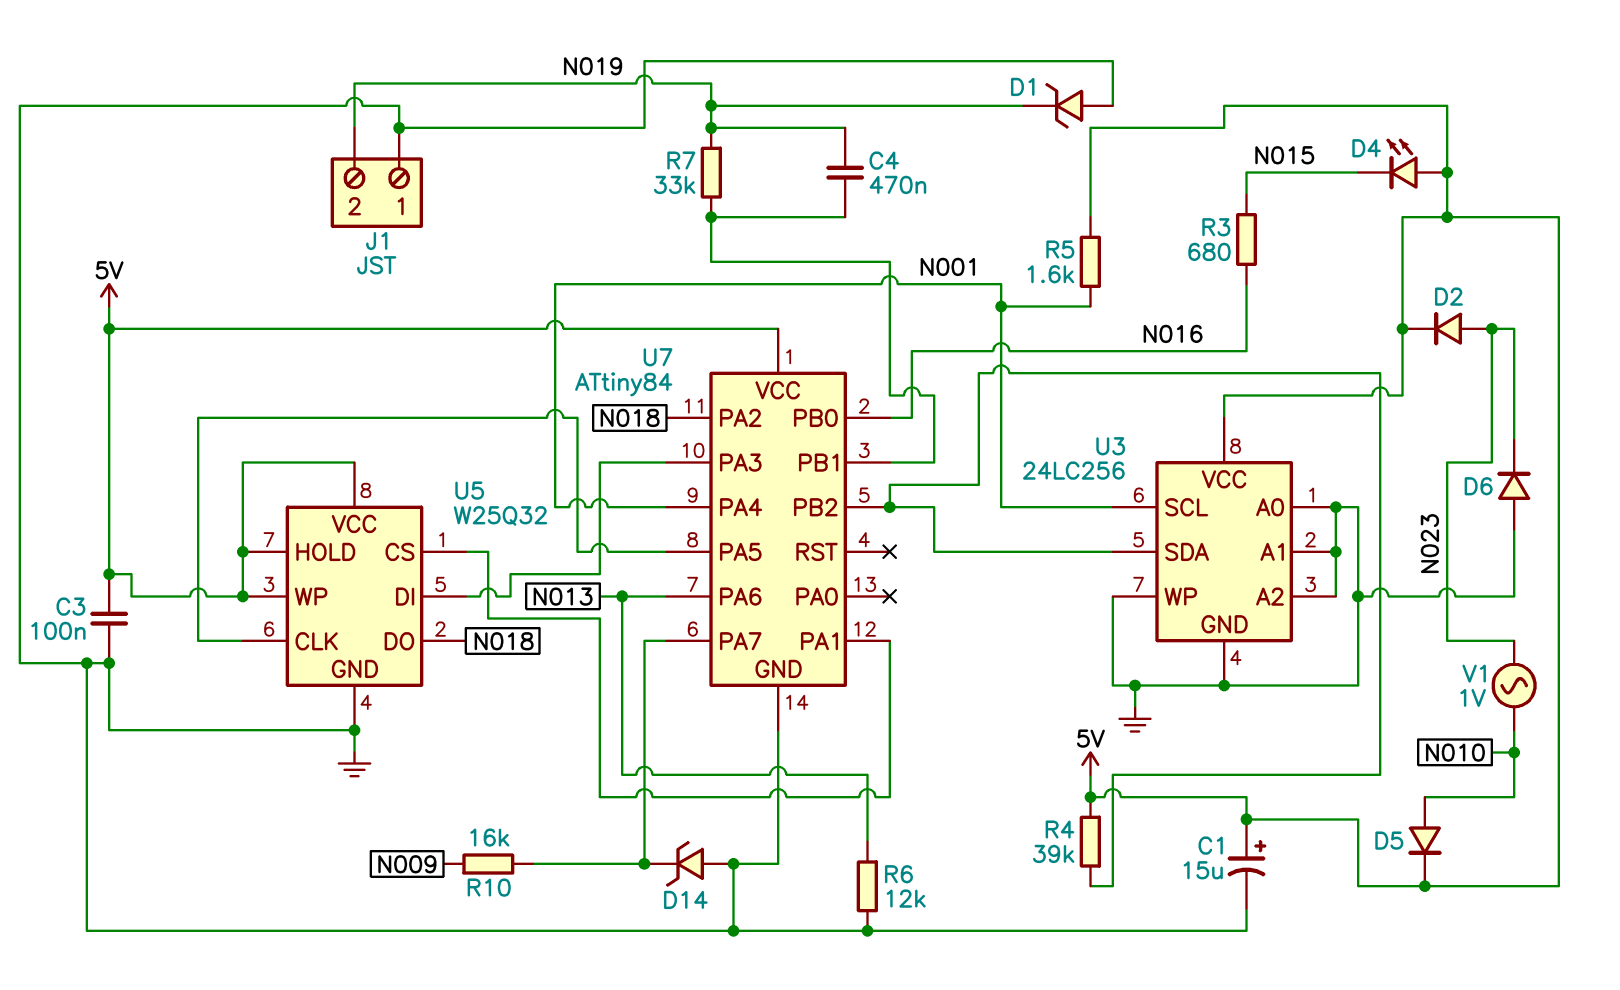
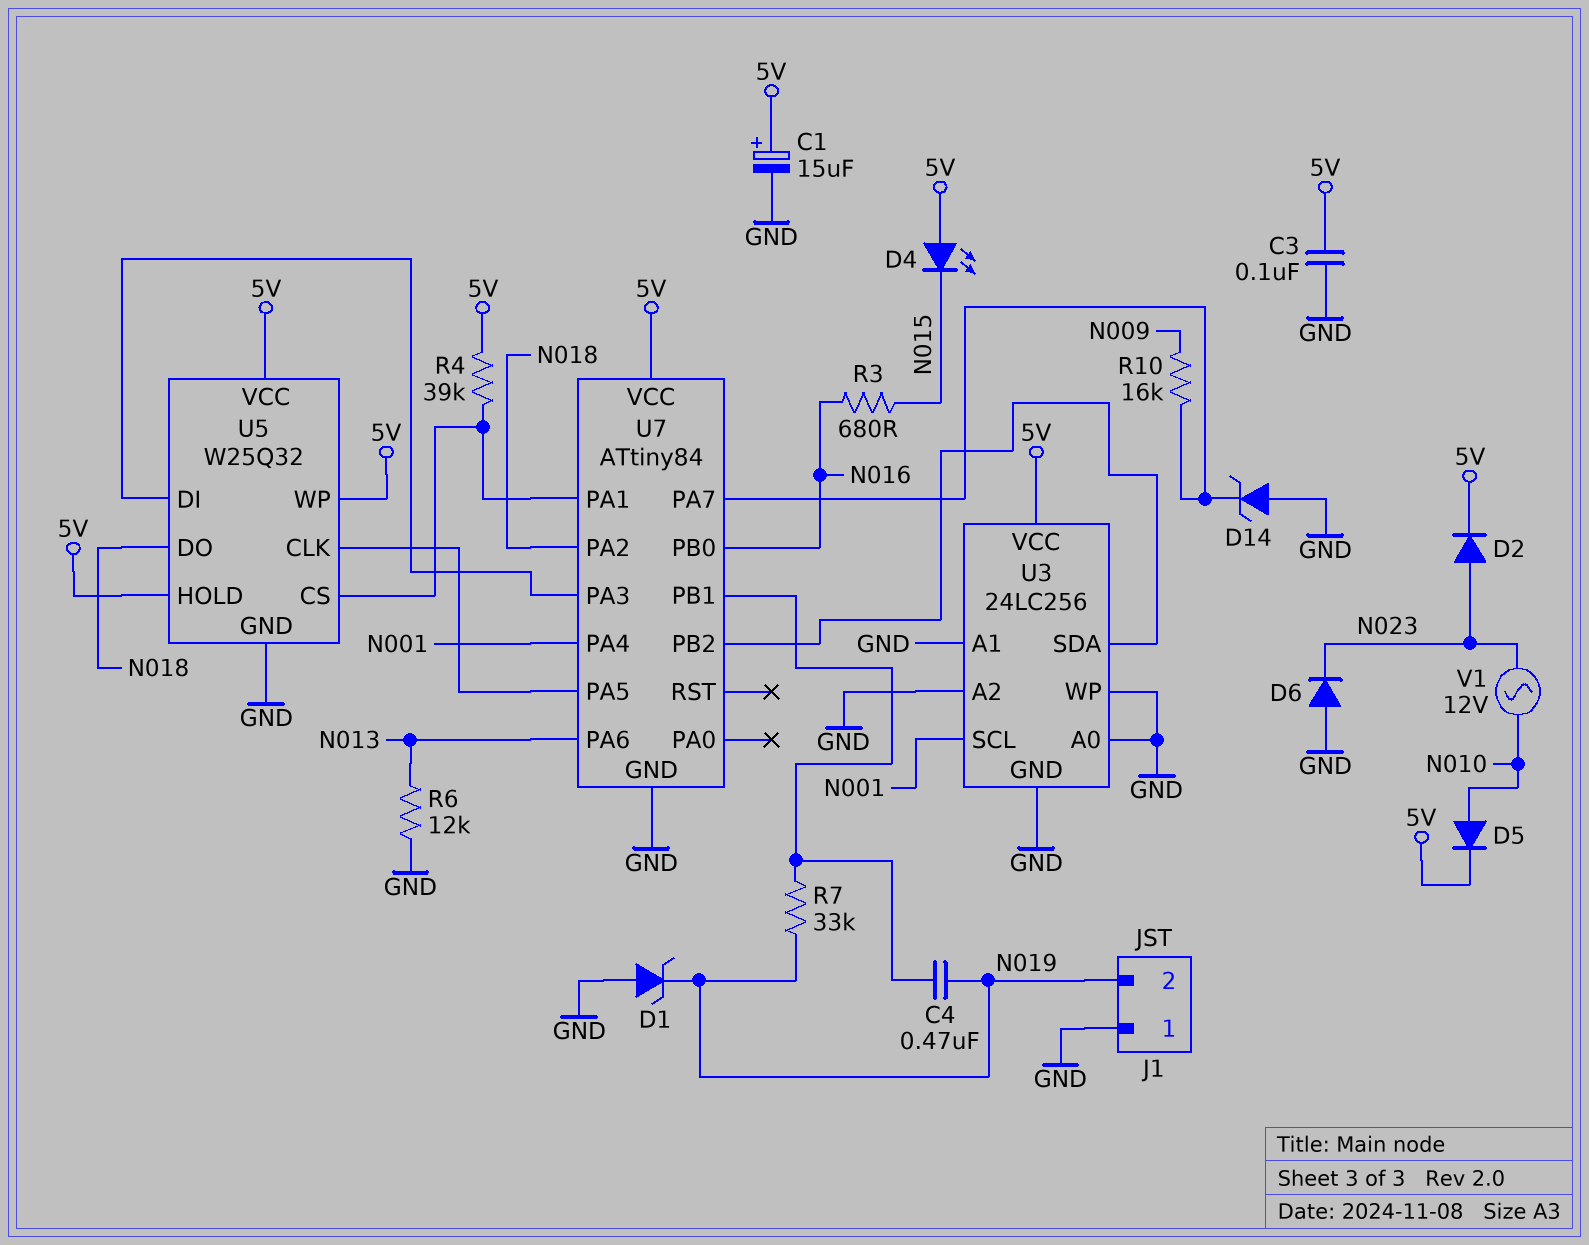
R4: 39k (5V, U3/SDA) -> 39k (5V, U5/CS)
R5: 1.6k (5V, N001) -> none
V1: AC 1V (N010, N023) -> AC 12V (N010, N023)

